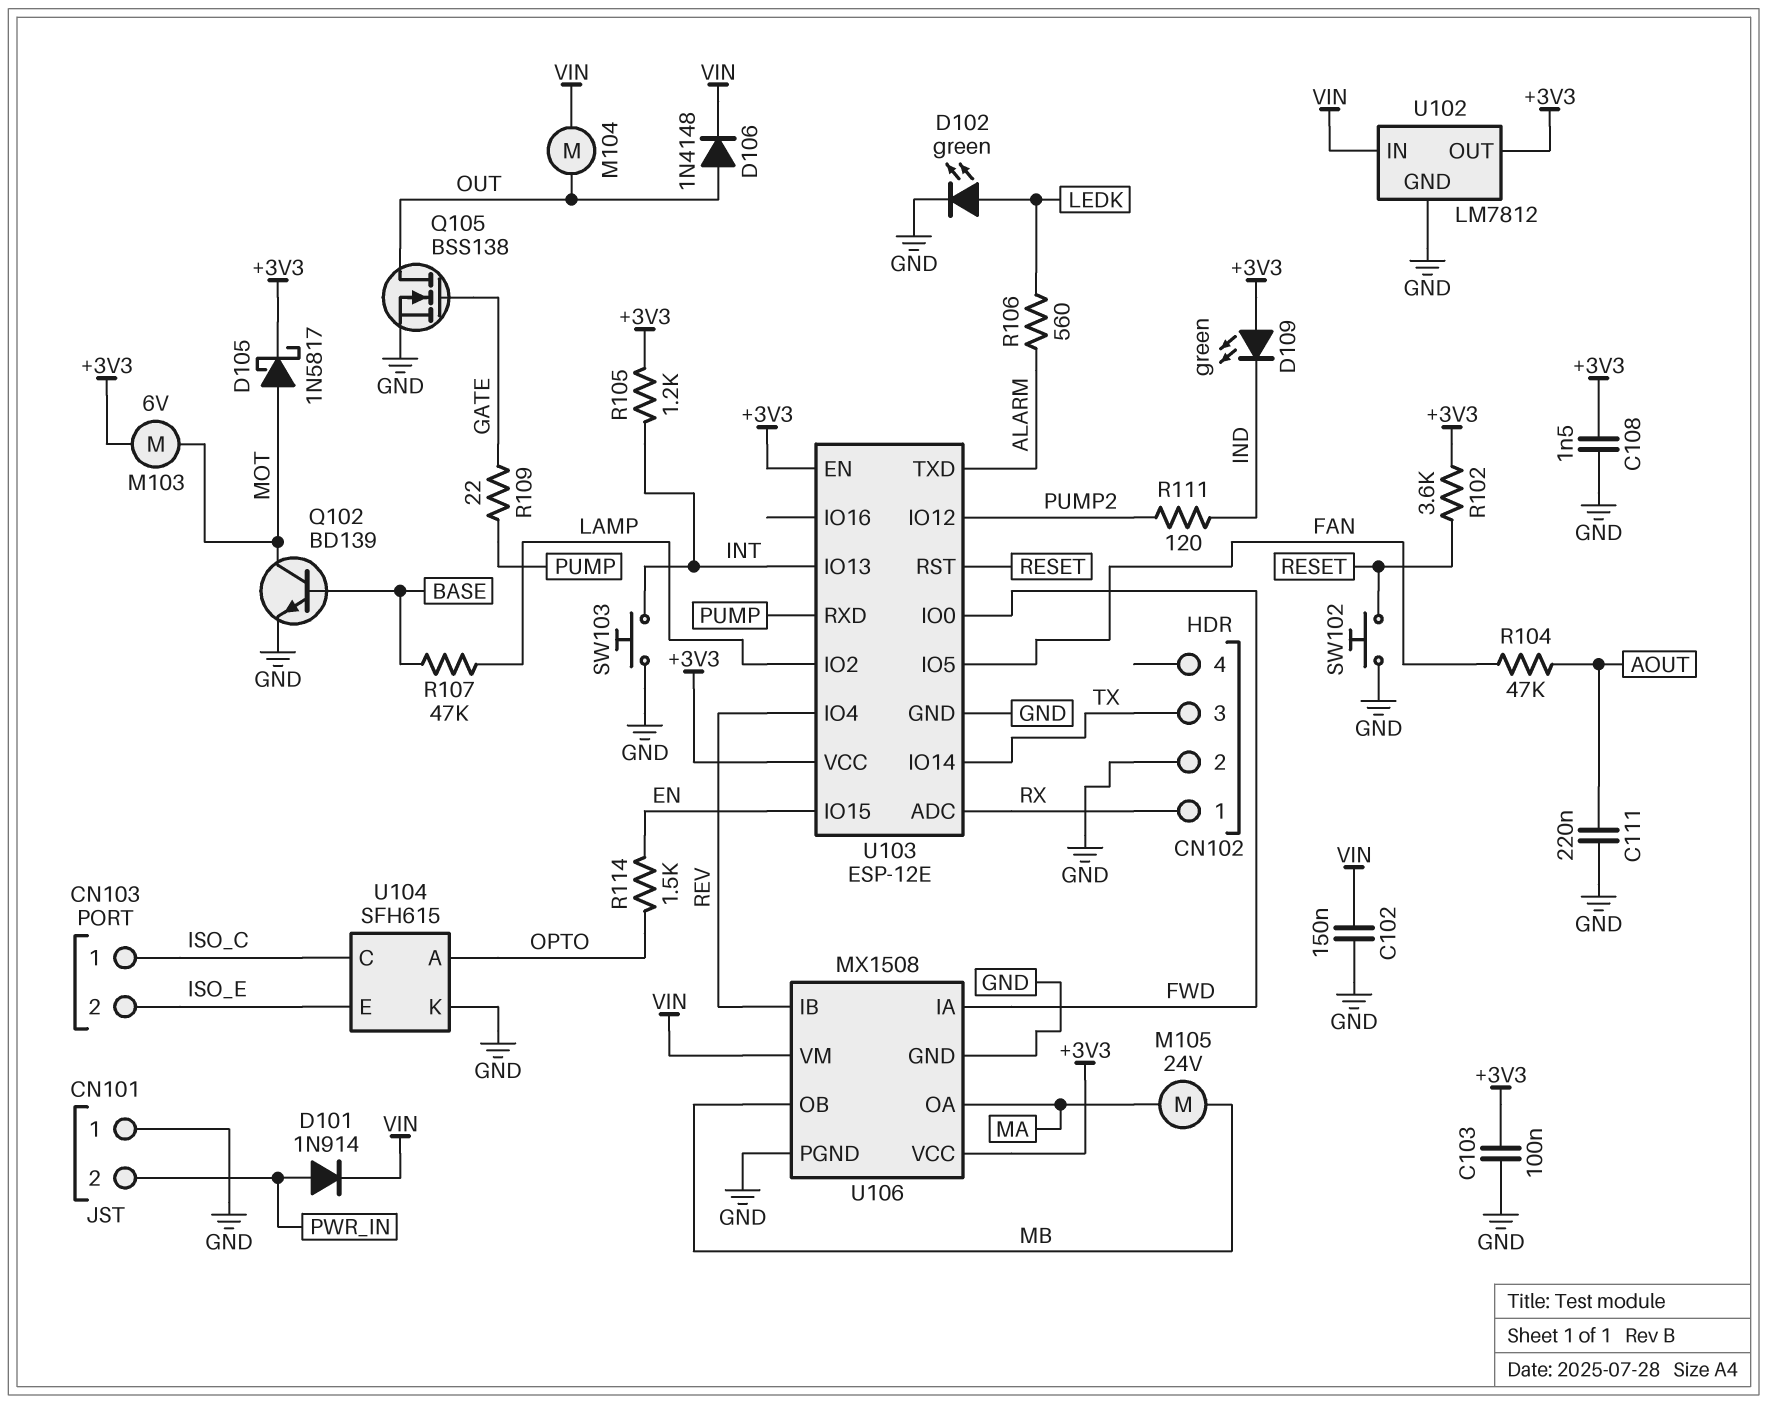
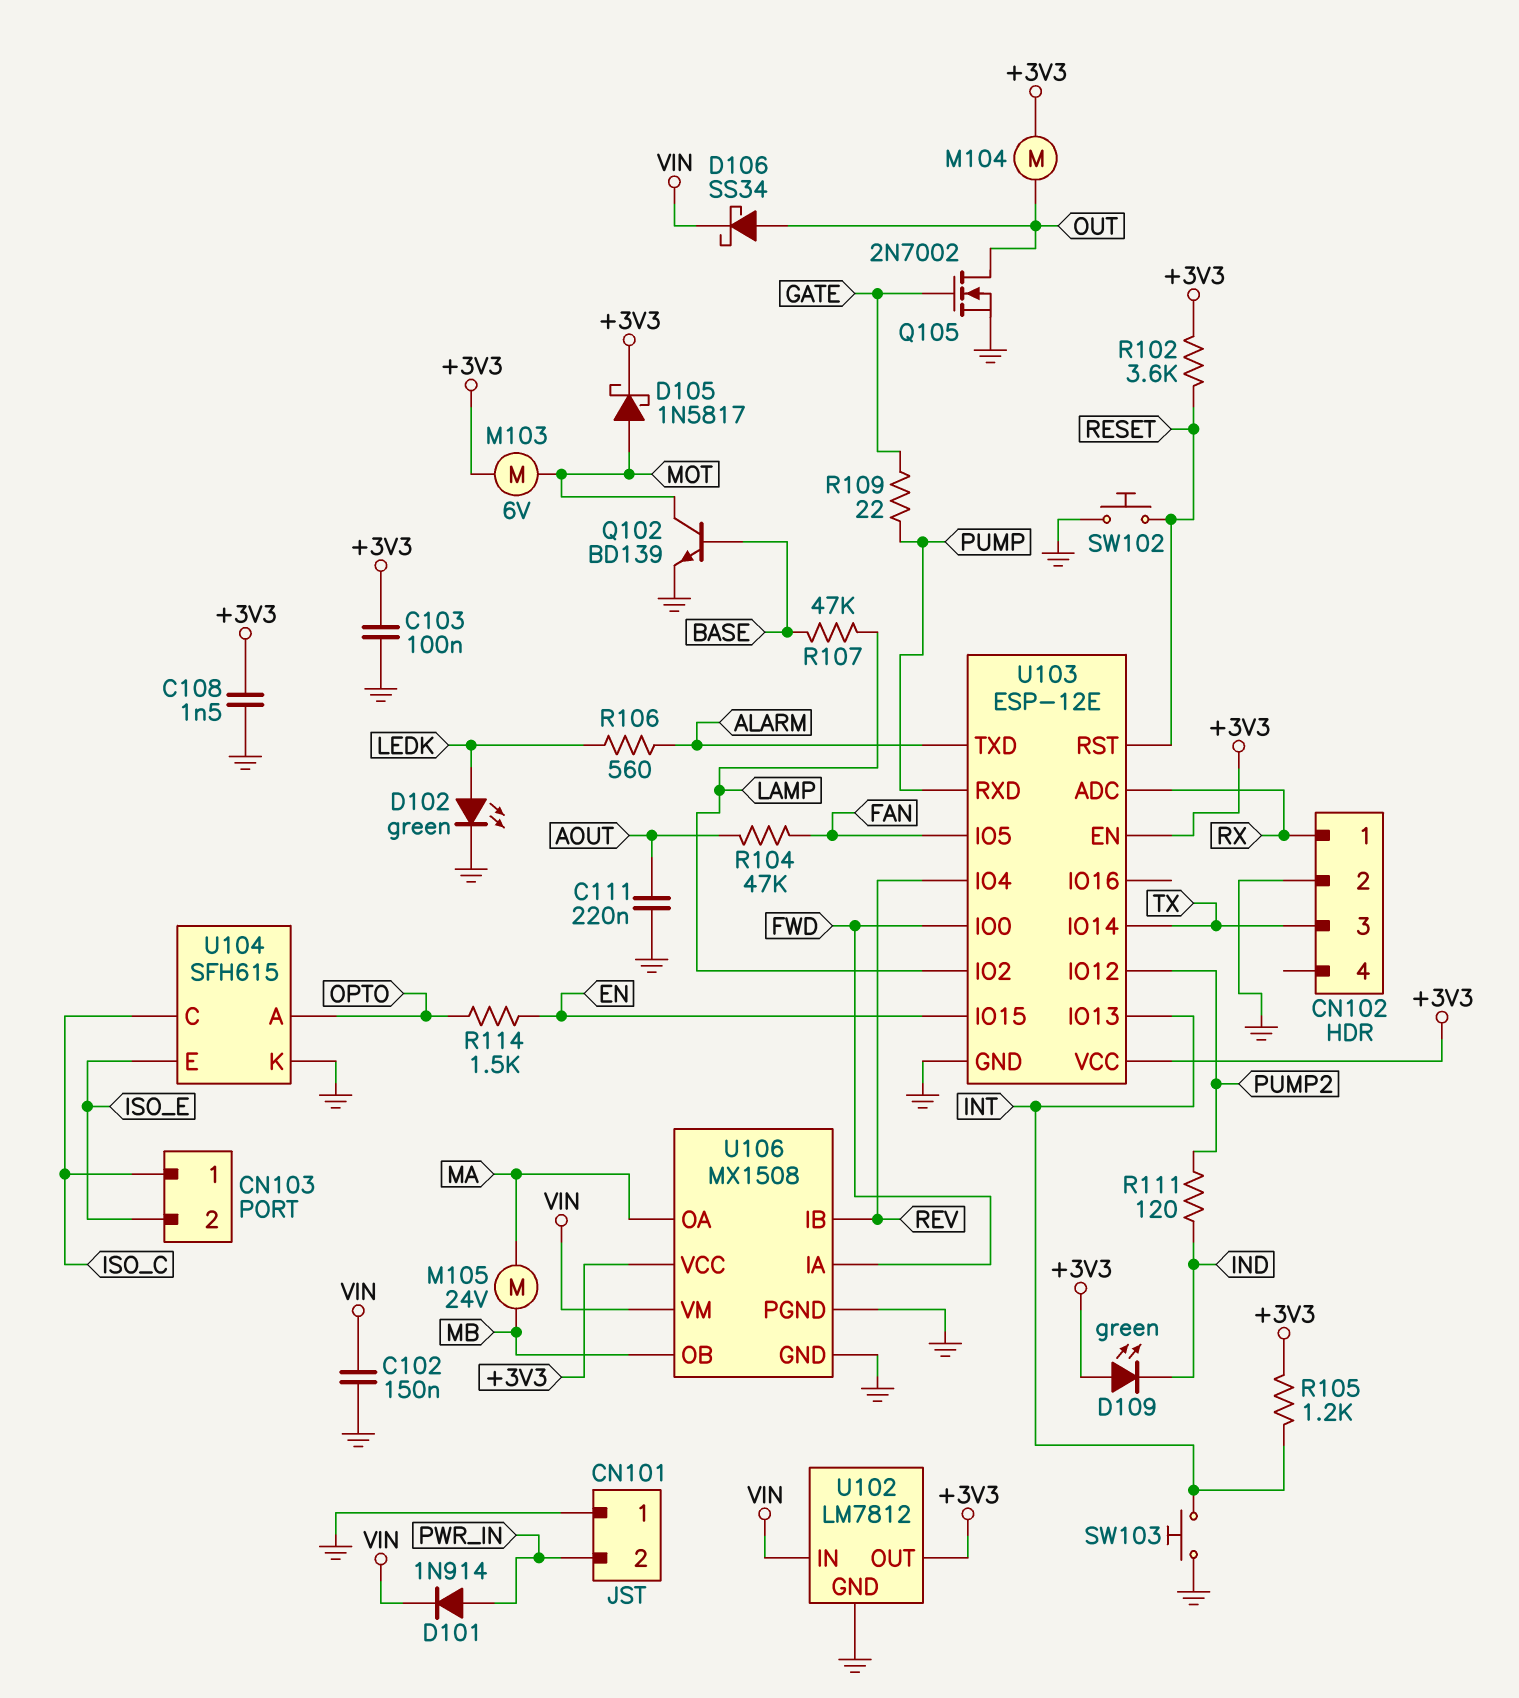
D106: diode 1N4148 (A OUT, K VIN) -> schottky SS34 (A OUT, K VIN)
M104: motor (OUT, VIN) -> motor (+3V3, OUT)
Q105: NMOS BSS138 (G GATE, D OUT, S GND) -> NMOS 2N7002 (G GATE, D OUT, S GND)

